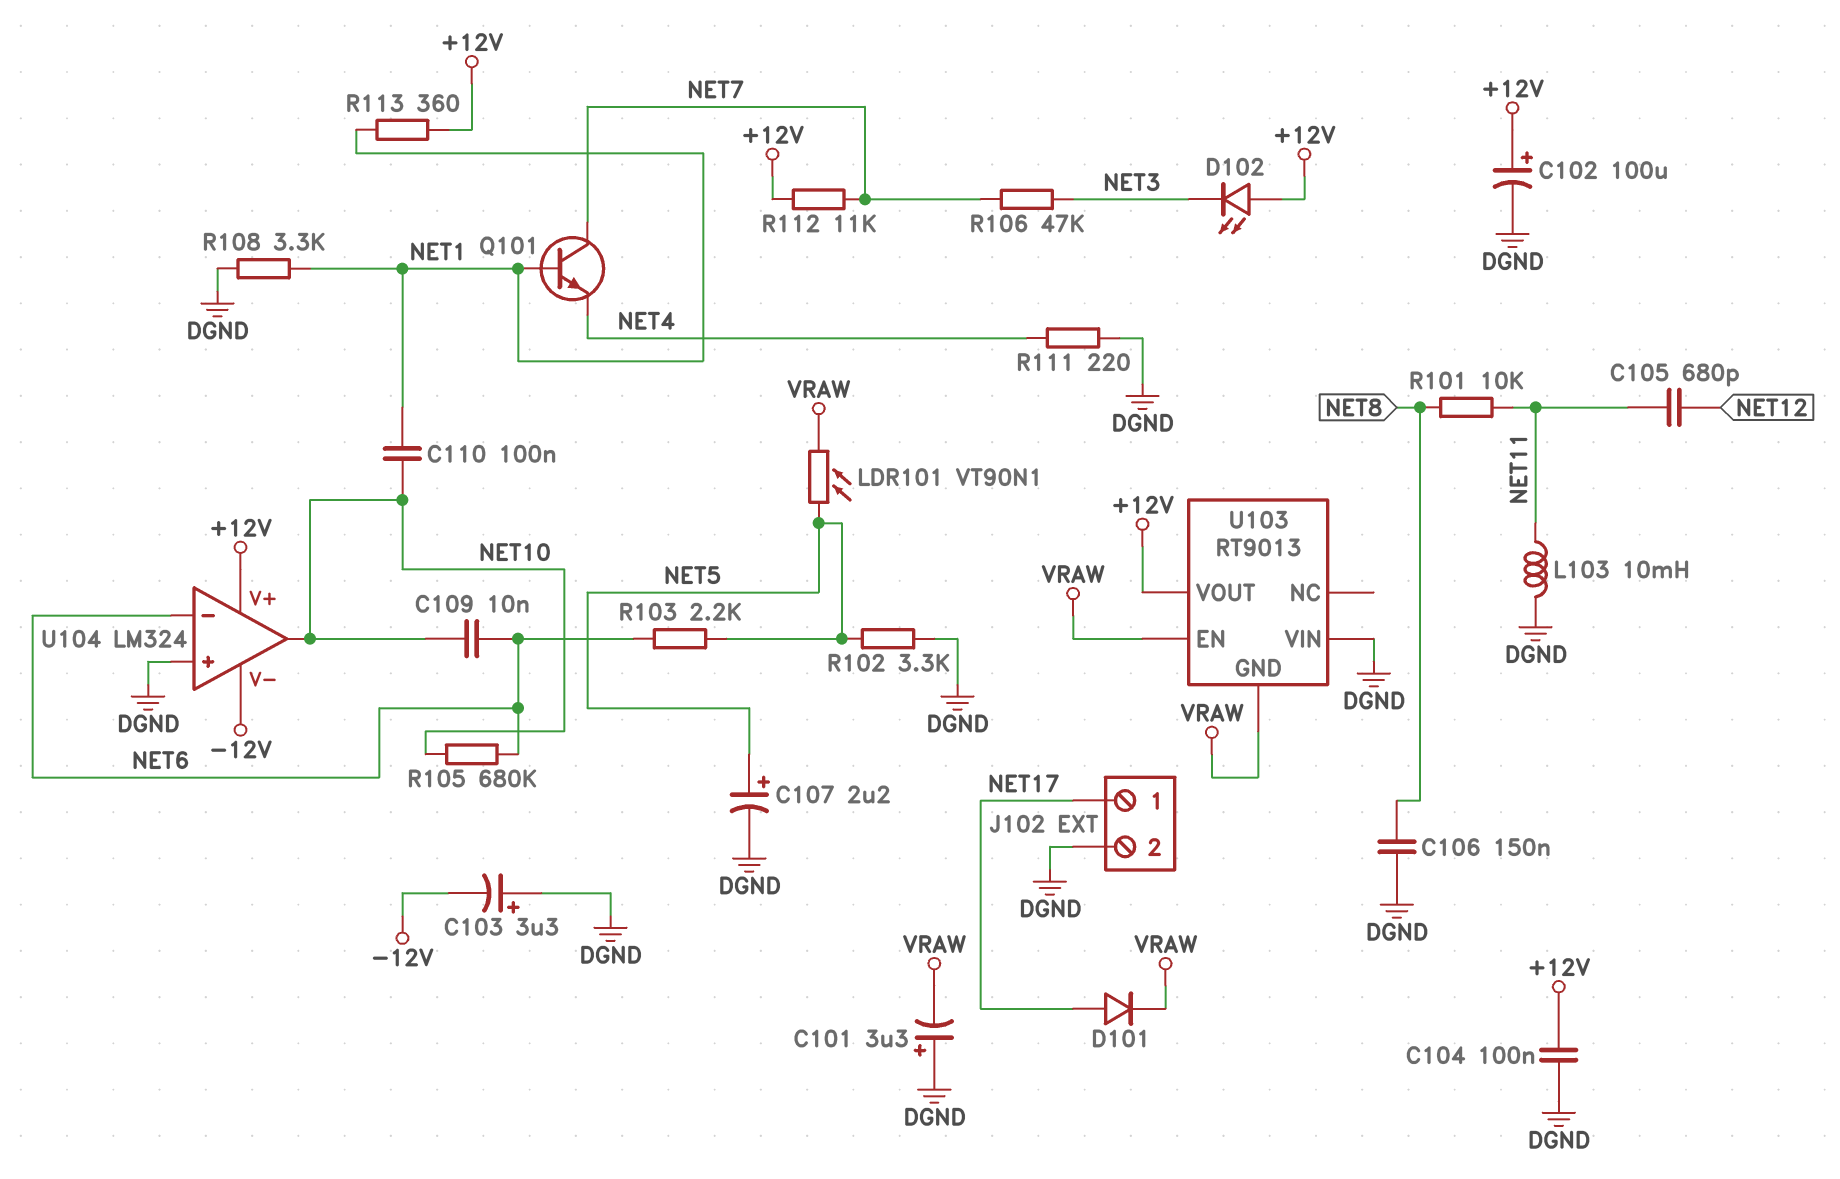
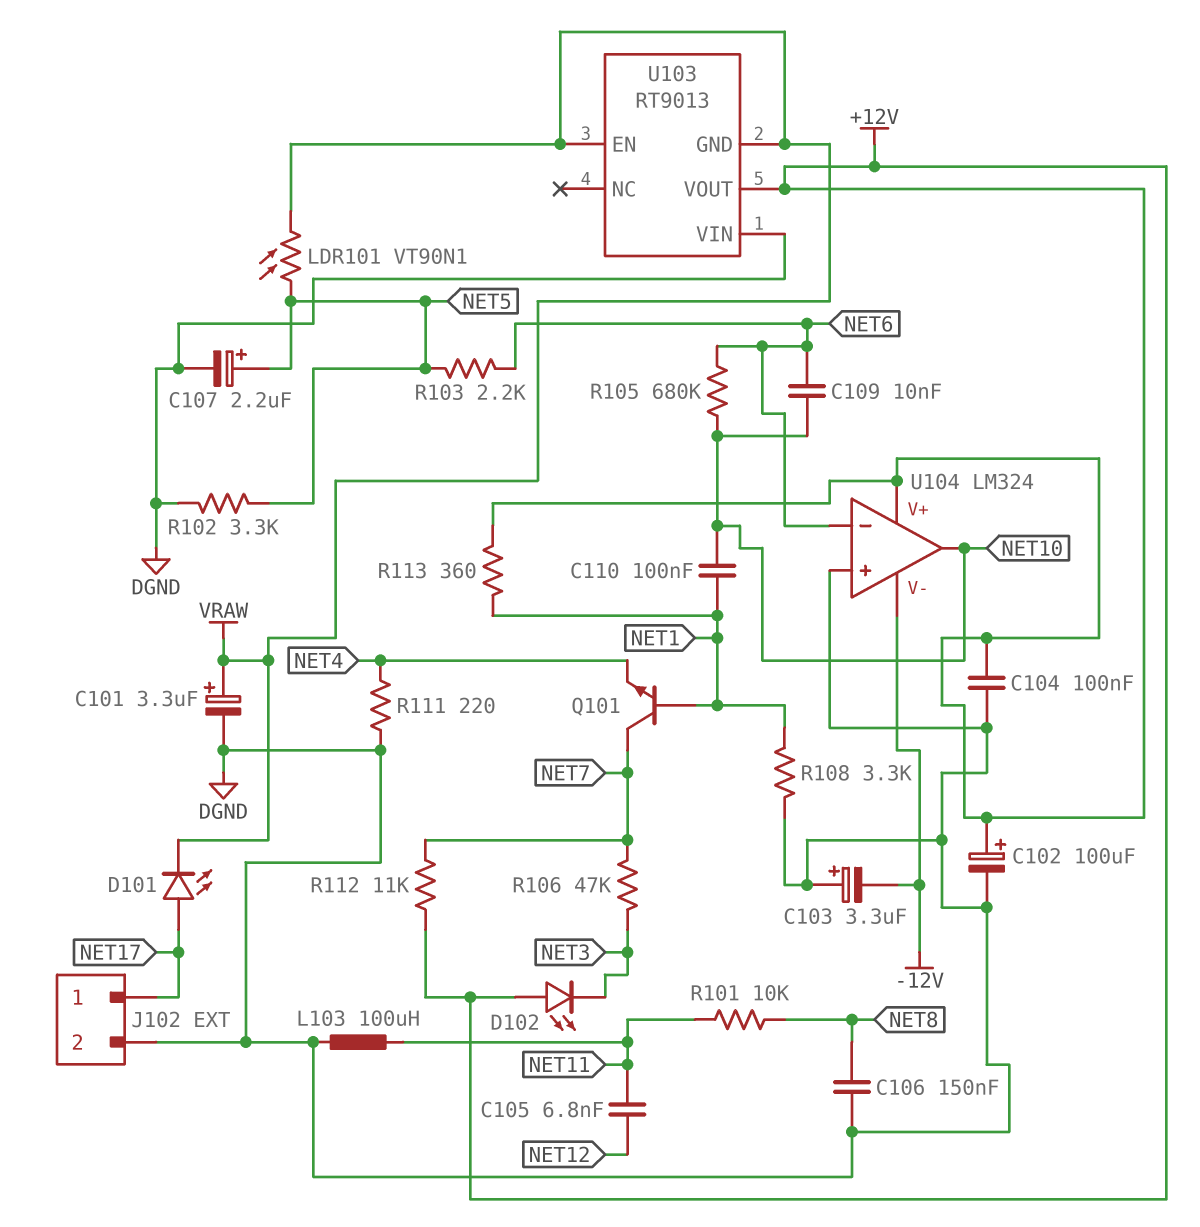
C101: 3.3uF (plus DGND, minus VRAW) -> 3.3uF (plus VRAW, minus DGND)
C105: 680pF (NET11, NET12) -> 6.8nF (NET11, NET12)
D101: diode (A NET17, K VRAW) -> LED (A NET17, K VRAW)
L103: 10mH (DGND, NET11) -> 100uH (DGND, NET11)

